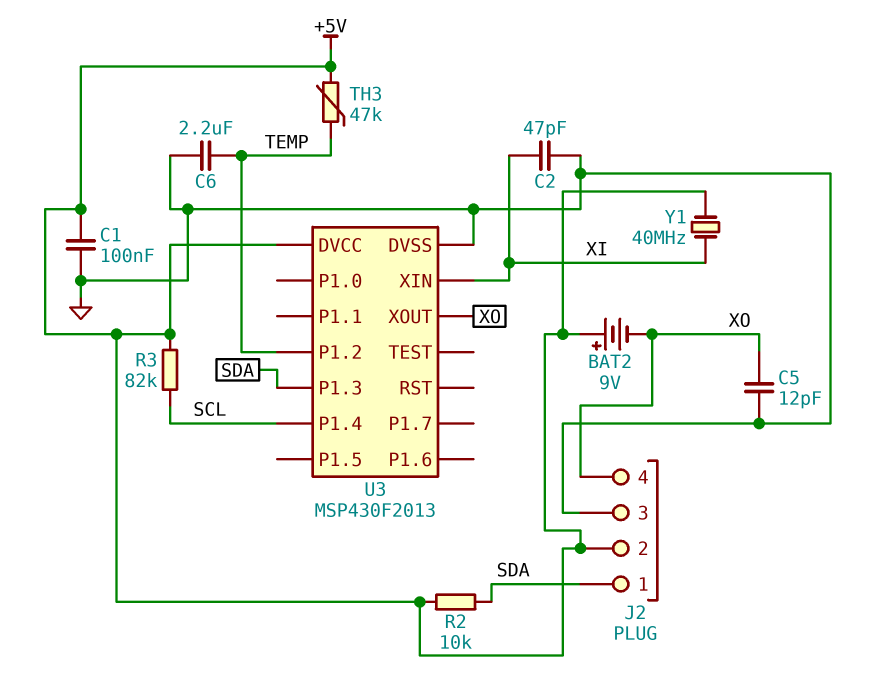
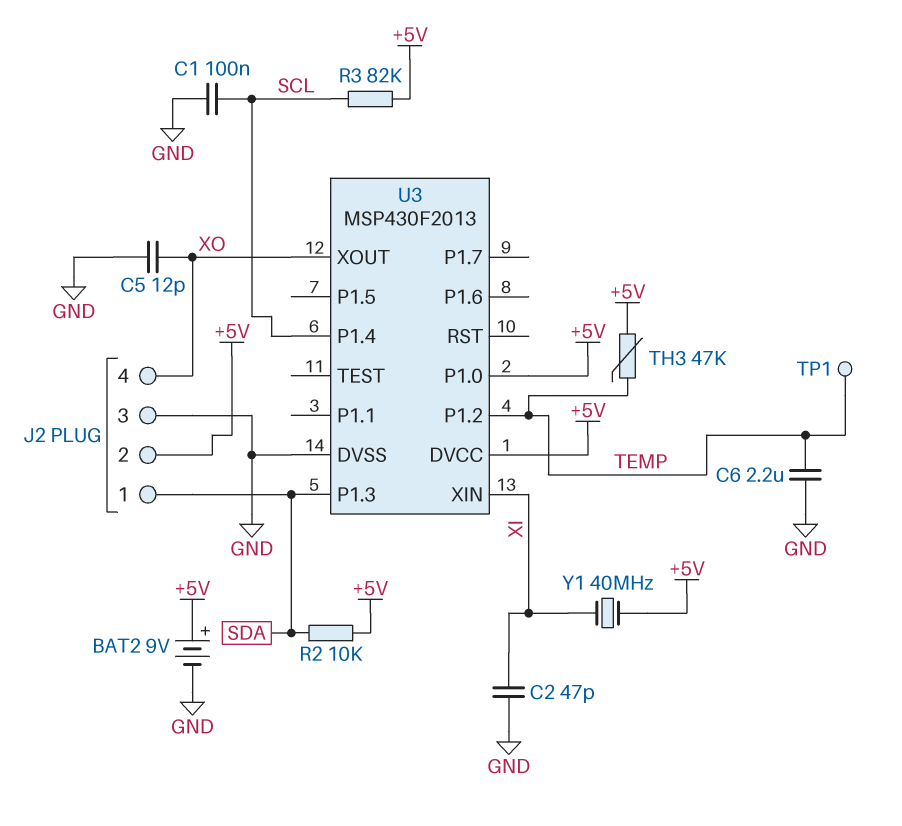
BAT2: 9V (plus +5V, minus XO) -> 9V (plus +5V, minus GND)
C1: 100nF (+5V, GND) -> 100nF (GND, SCL)
TP1: none -> test point (TEMP)
U3 pin P1.0: none -> +5V

